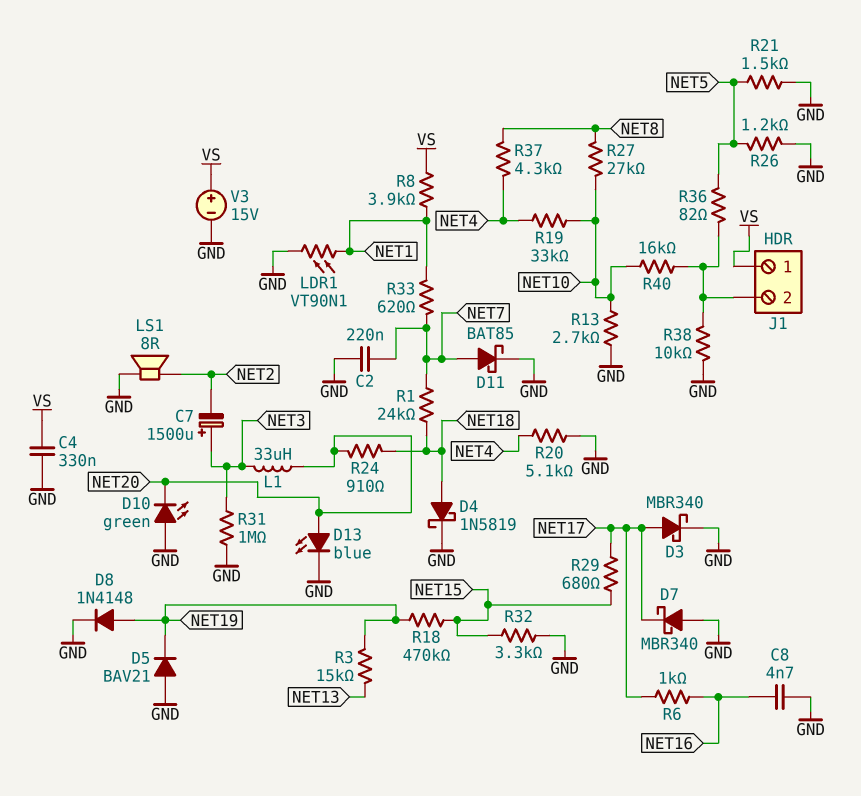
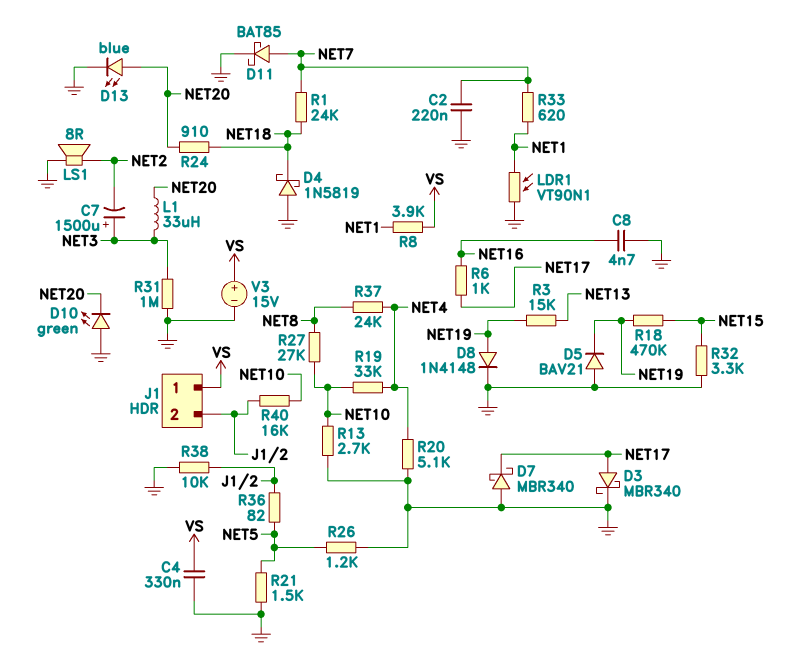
D4: schottky 1N5819 (A NET18, K GND) -> schottky 1N5819 (A GND, K NET18)
R29: 680 (NET15, NET17) -> none
R37: 4.3k (NET4, NET8) -> 24k (NET4, NET8)

